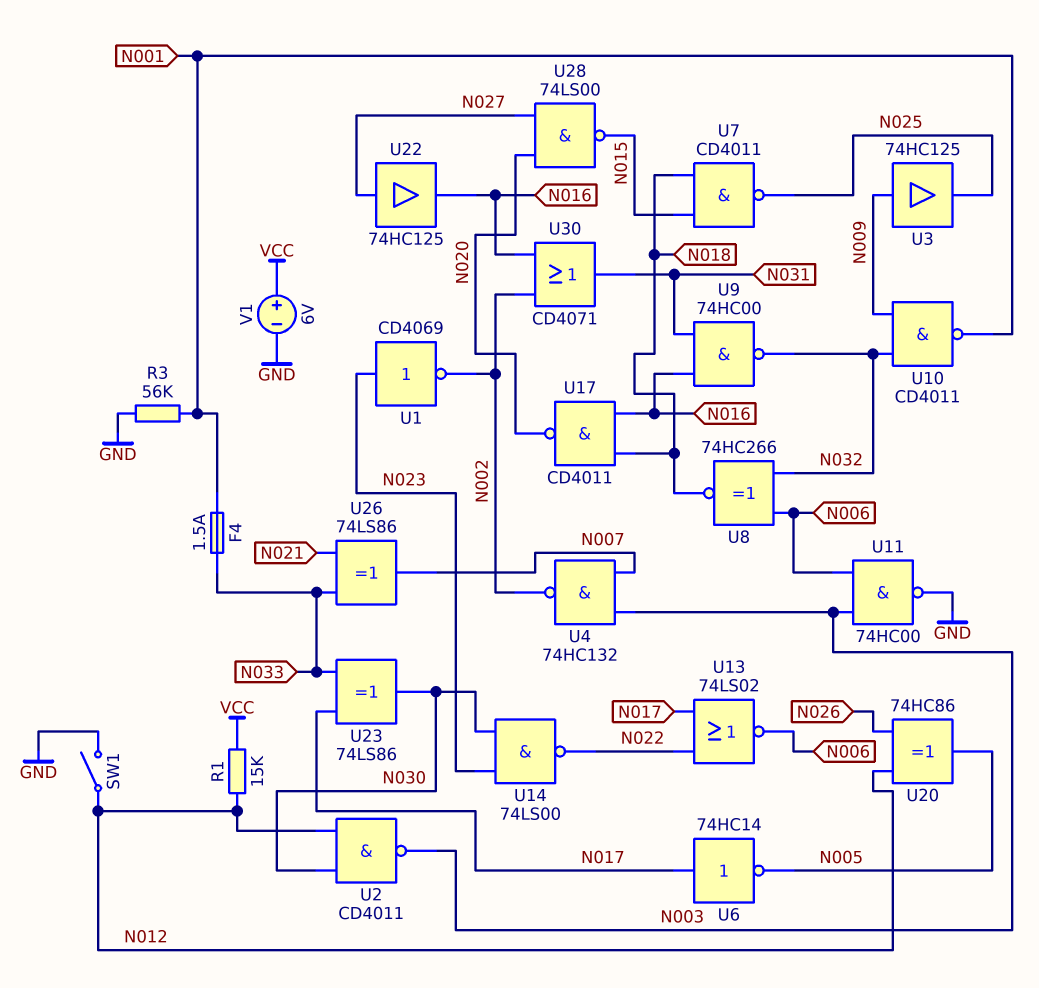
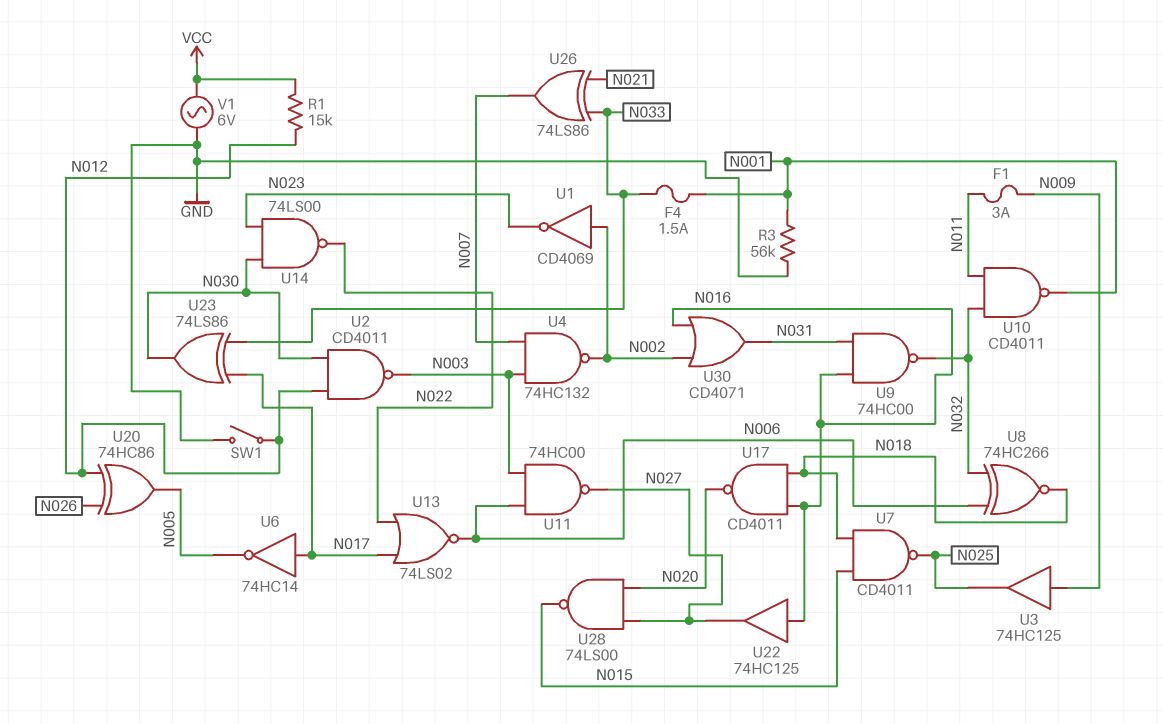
F1: none -> 3A (N009, N011)
U1: NOT CD4069 (in N023, out N002) -> NOT CD4069 (in N002, out N023)
U10: NAND CD4011 (in N009, in N032, out N001) -> NAND CD4011 (in N011, in N032, out N001)
U11: NAND 74HC00 (in N003, in N006, out GND) -> NAND 74HC00 (in N003, in N006, out N027)
U22: buffer 74HC125 (in N027, out N016) -> buffer 74HC125 (in N016, out N027)
V1: 6V (plus VCC, minus GND) -> AC 6V (GND, VCC)

